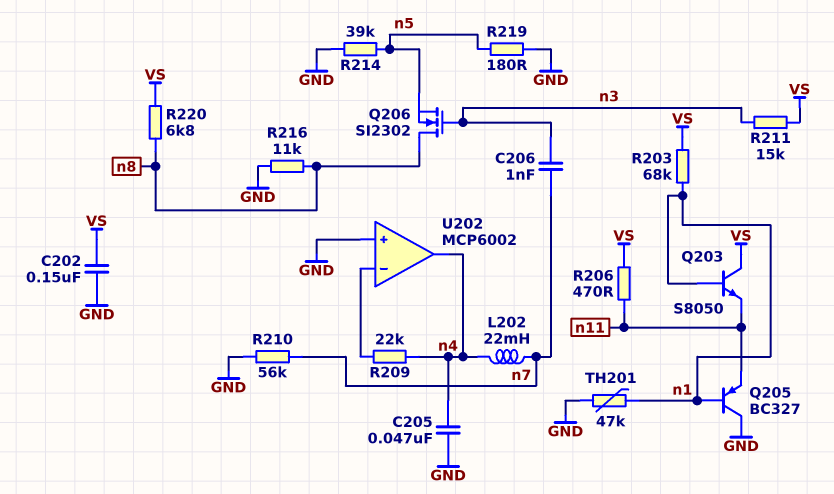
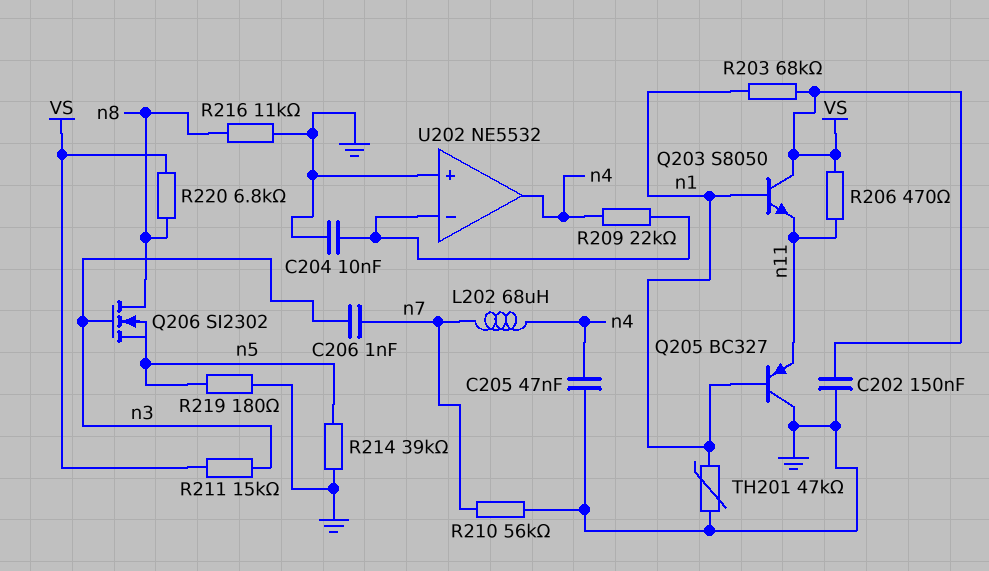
C204: none -> 10nF (GND, U202/in-)
L202: 22mH (n4, n7) -> 68uH (n4, n7)
U202: MCP6002 -> NE5532

